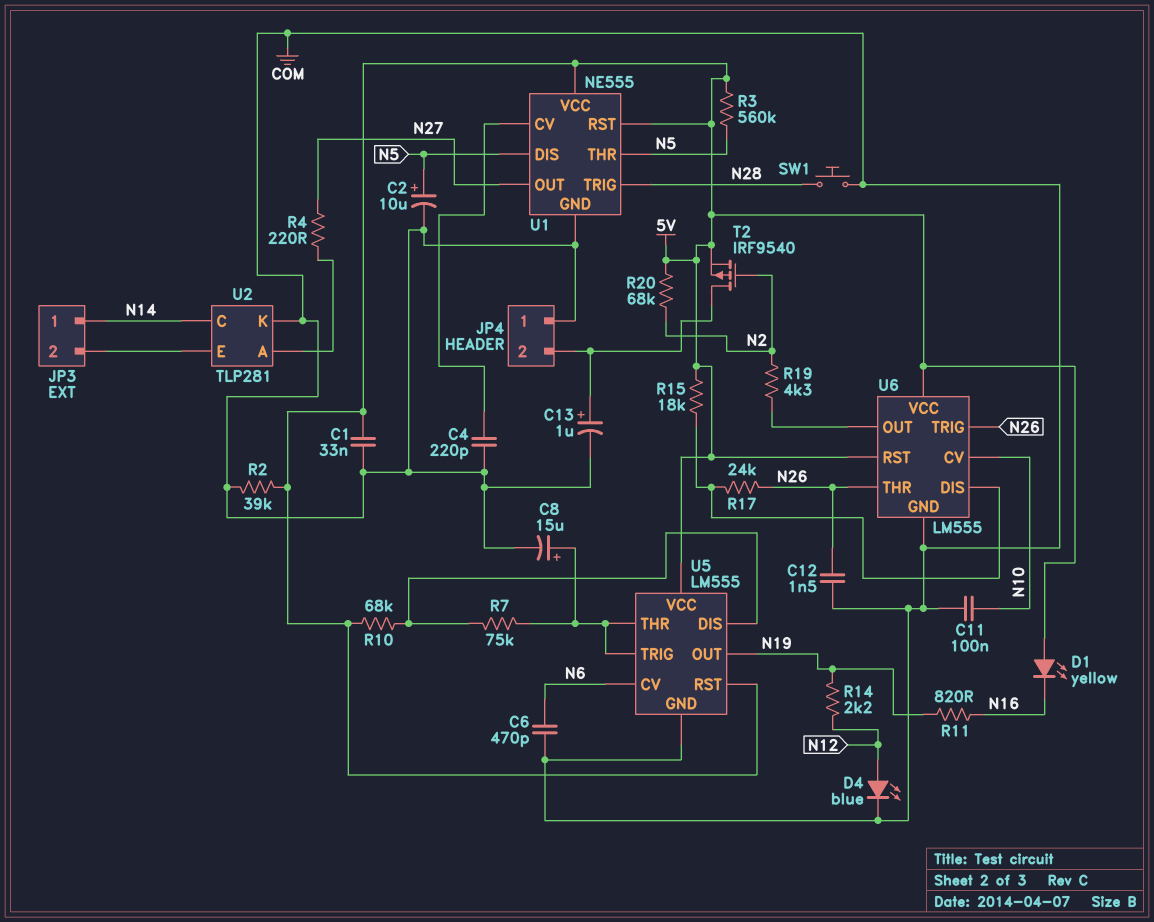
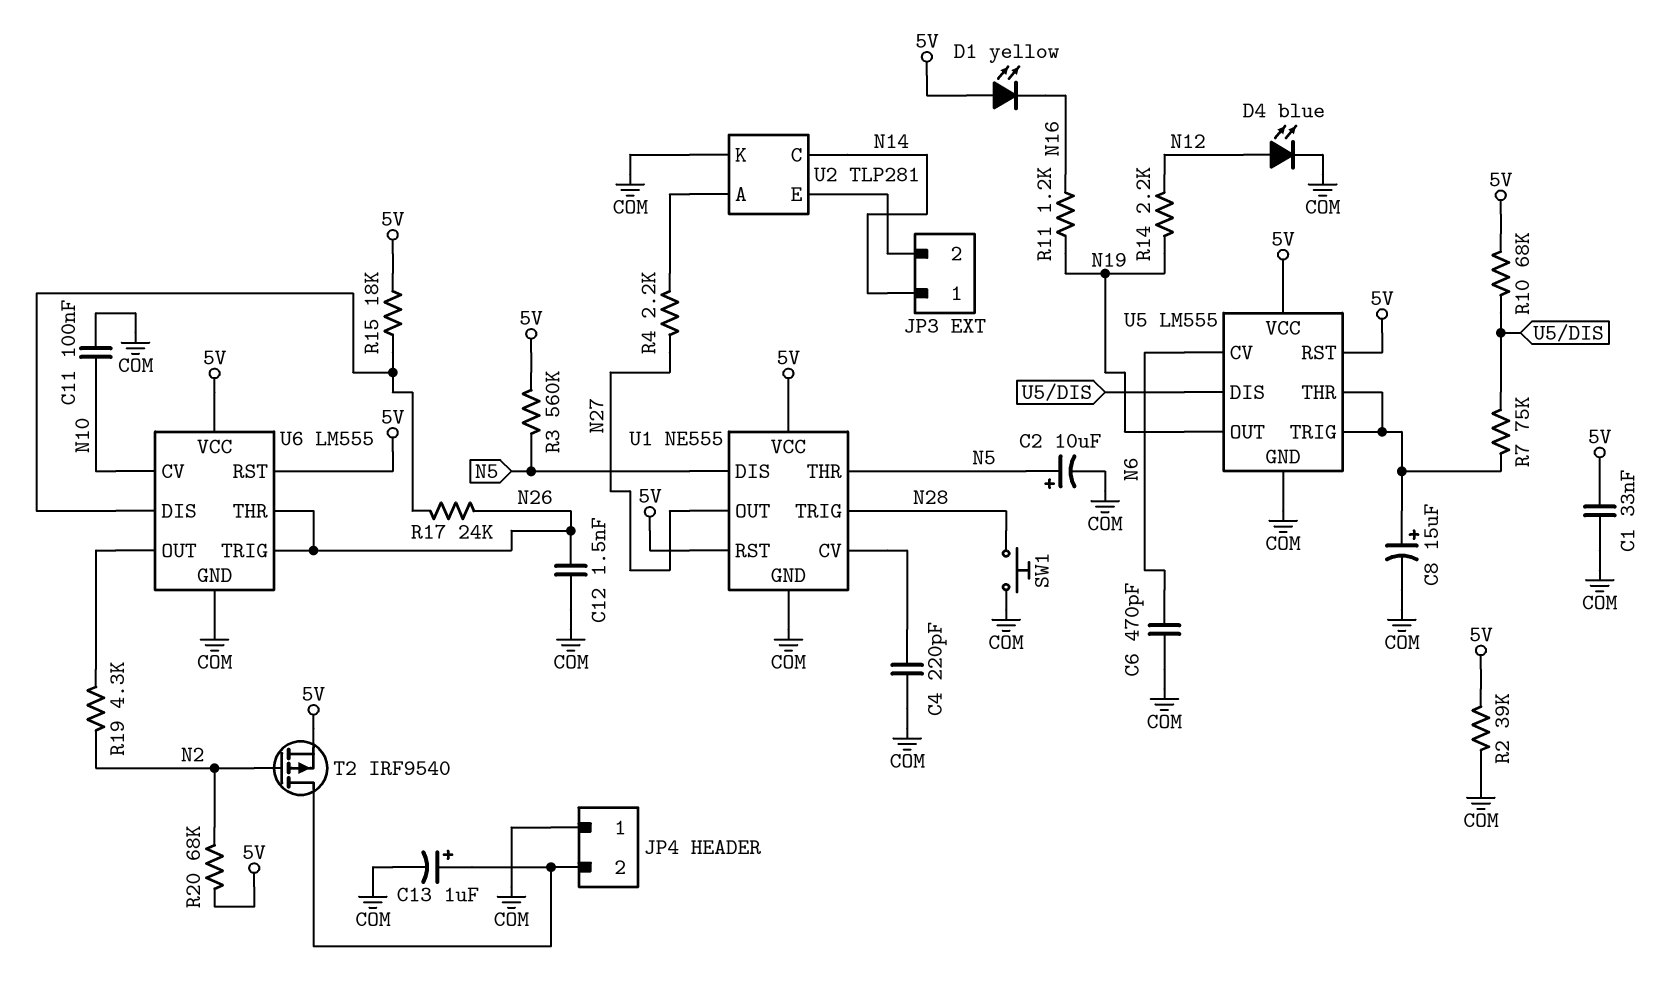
R4: 220 (N27, U2/A) -> 2.2k (N27, U2/A)
R11: 820 (N16, N19) -> 1.2k (N16, N19)

